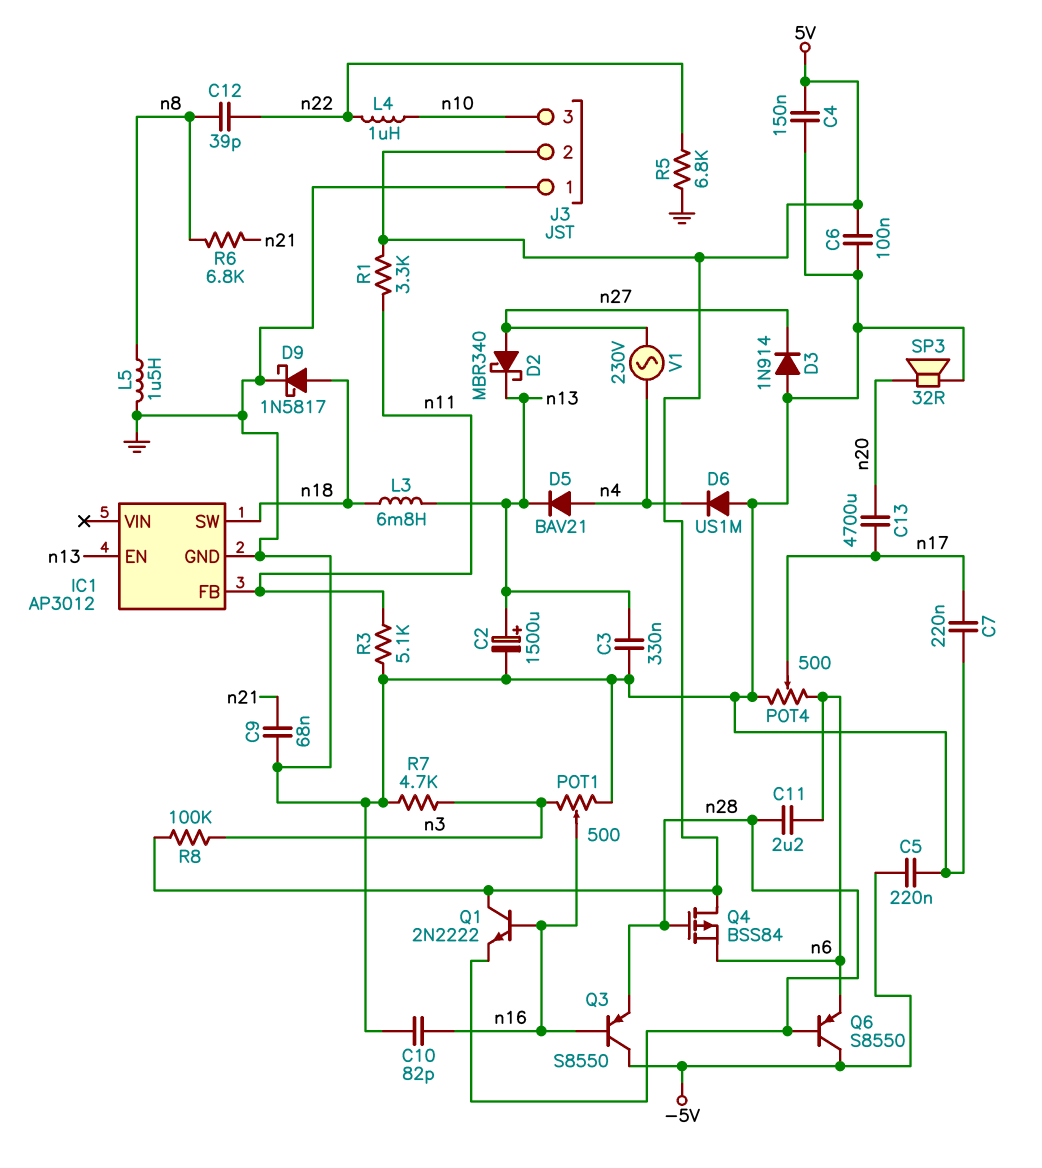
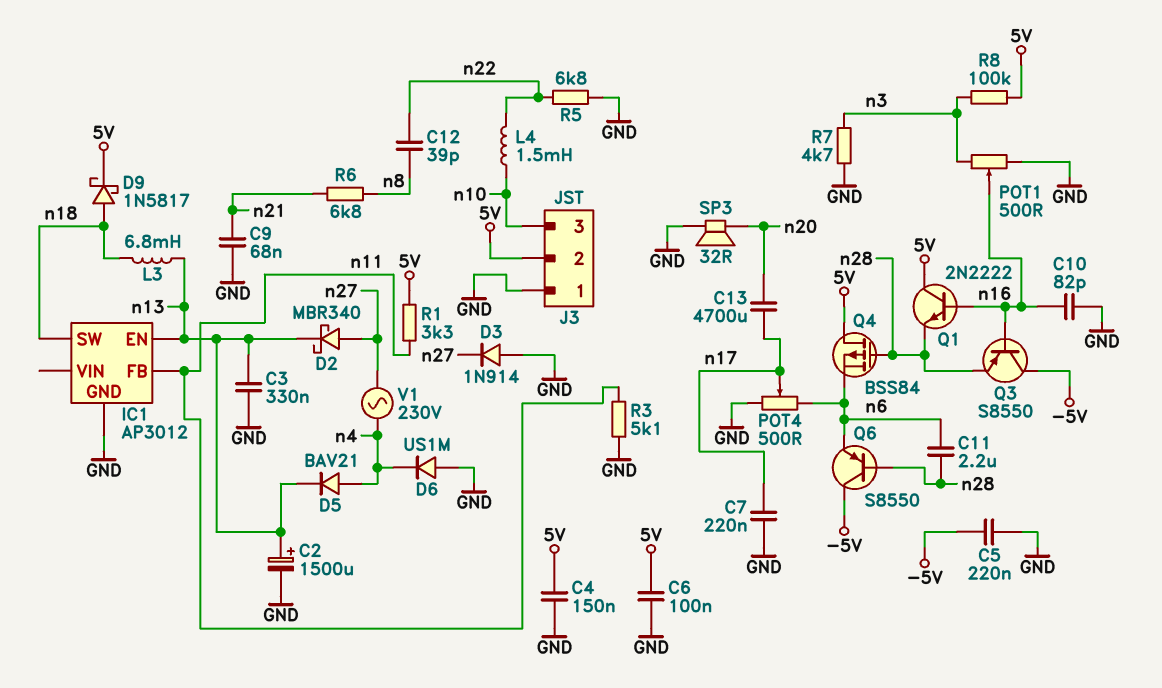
D9: schottky 1N5817 (A n18, K GND) -> schottky 1N5817 (A n18, K 5V)
L4: 1uH (n10, n22) -> 1.5mH (n10, n22)
L5: 1.5uH (GND, n8) -> none

